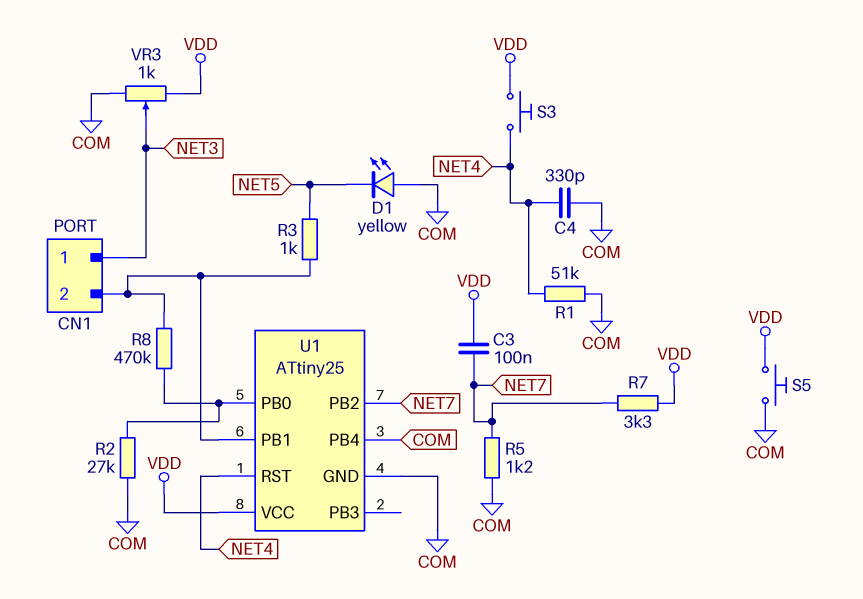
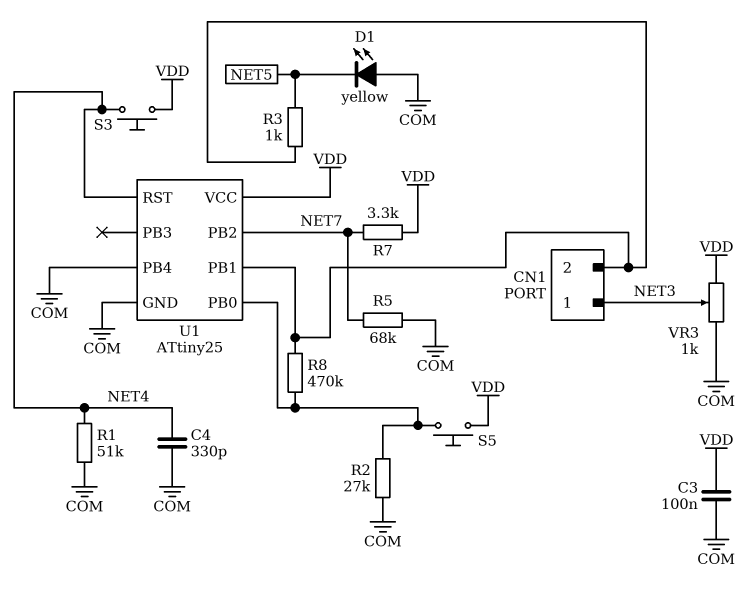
C3: 100nF (NET7, VDD) -> 100nF (COM, VDD)
R5: 1.2k (COM, NET7) -> 68k (COM, NET7)
S5: button (COM, VDD) -> button (U1/PB0, VDD)

